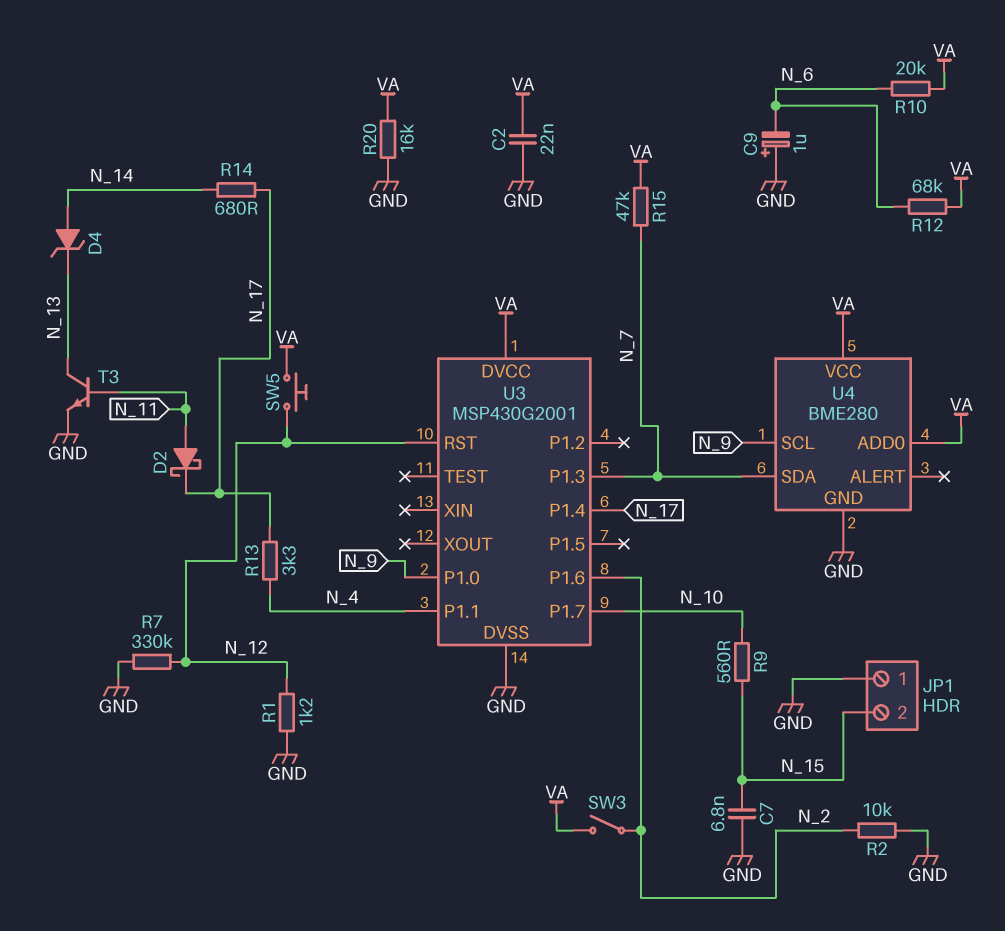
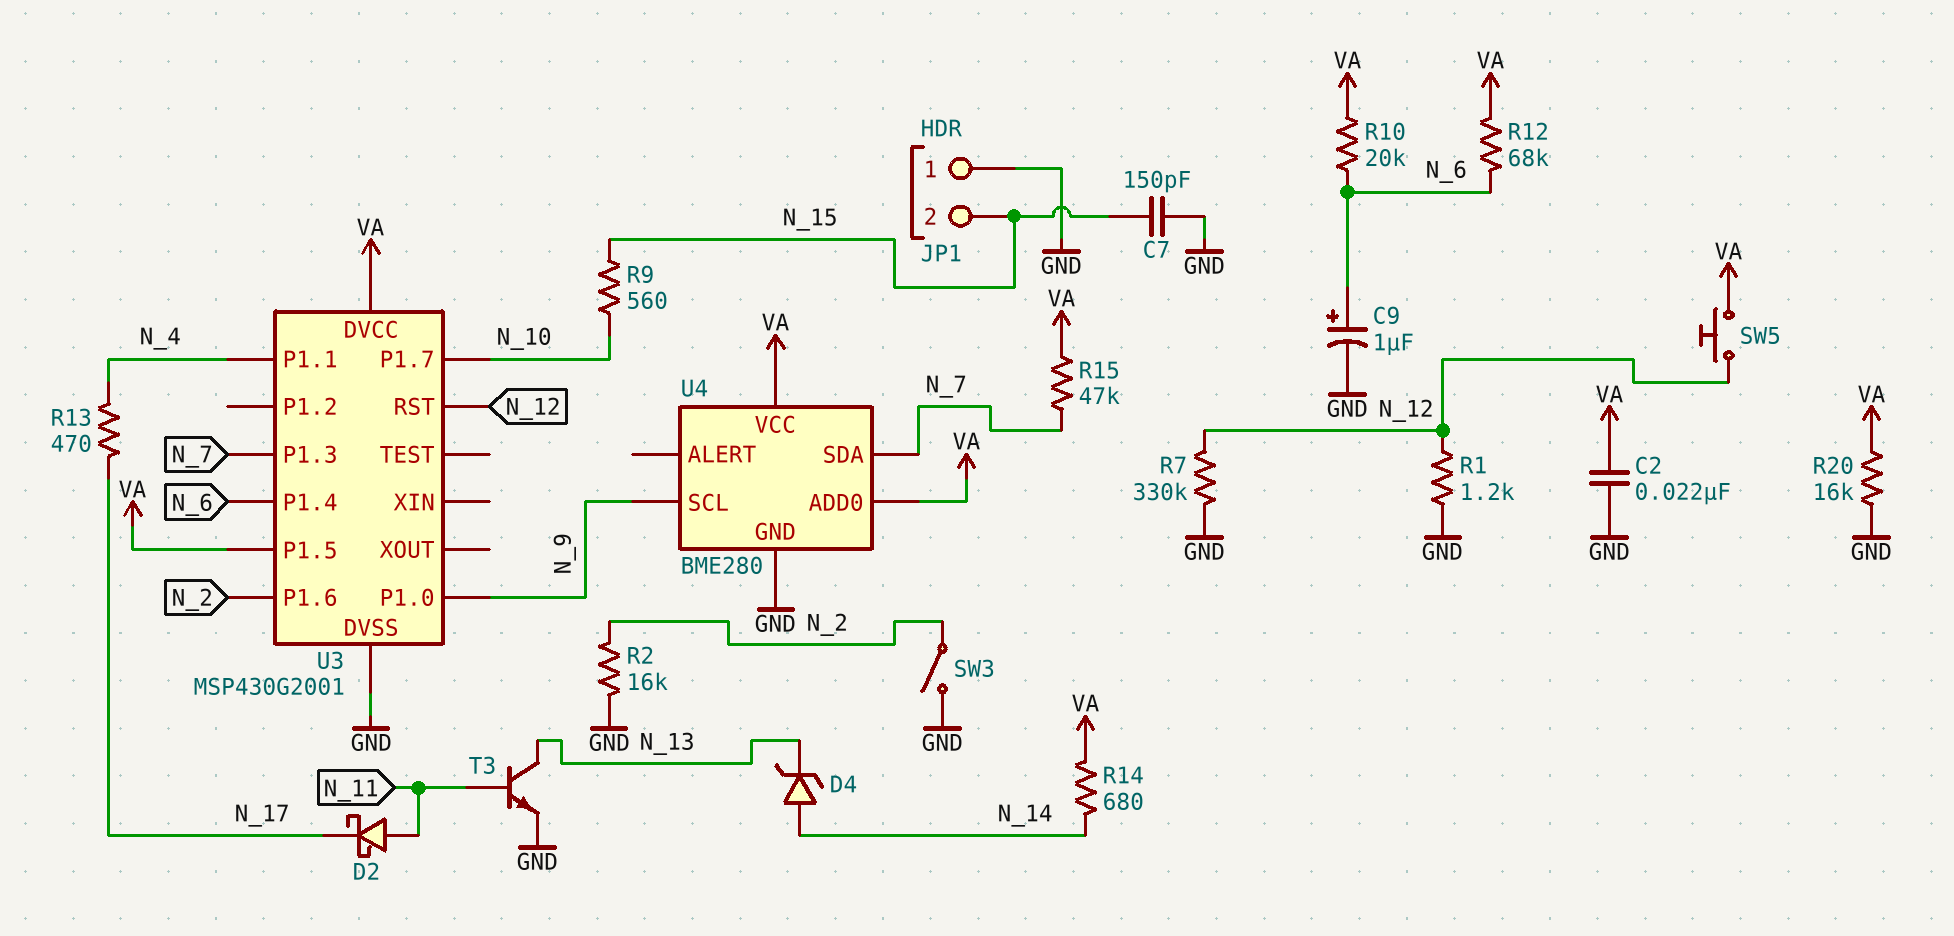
C7: 6.8nF (GND, N_15) -> 150pF (GND, N_15)
C9: 1uF (plus GND, minus N_6) -> 1uF (plus N_6, minus GND)
R2: 10k (GND, N_2) -> 16k (GND, N_2)
R13: 3.3k (N_4, N_17) -> 470 (N_4, N_17)
R14: 680 (N_14, N_17) -> 680 (N_14, VA)
SW3: switch (N_2, VA) -> switch (GND, N_2)
U3 pin P1.4: N_17 -> N_6
U3 pin P1.5: none -> VA

